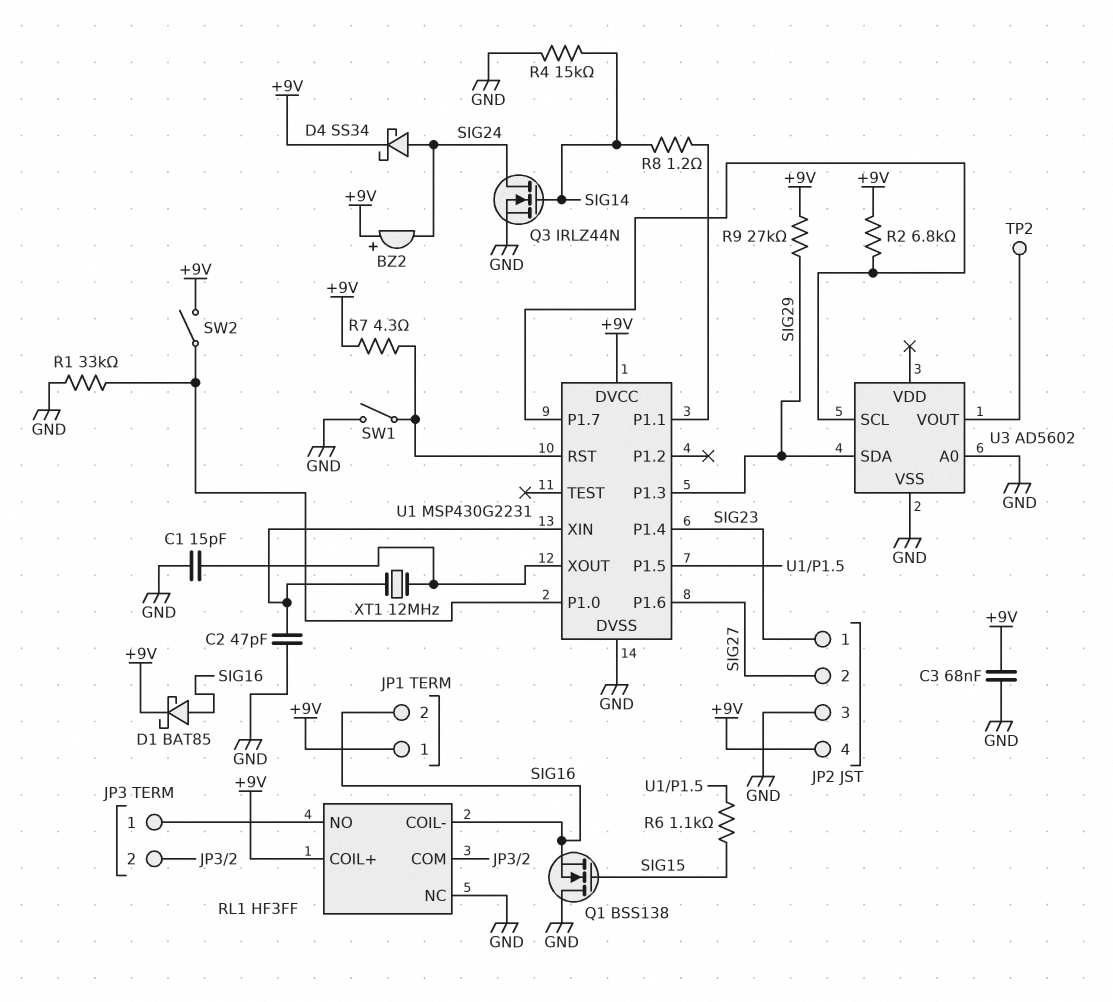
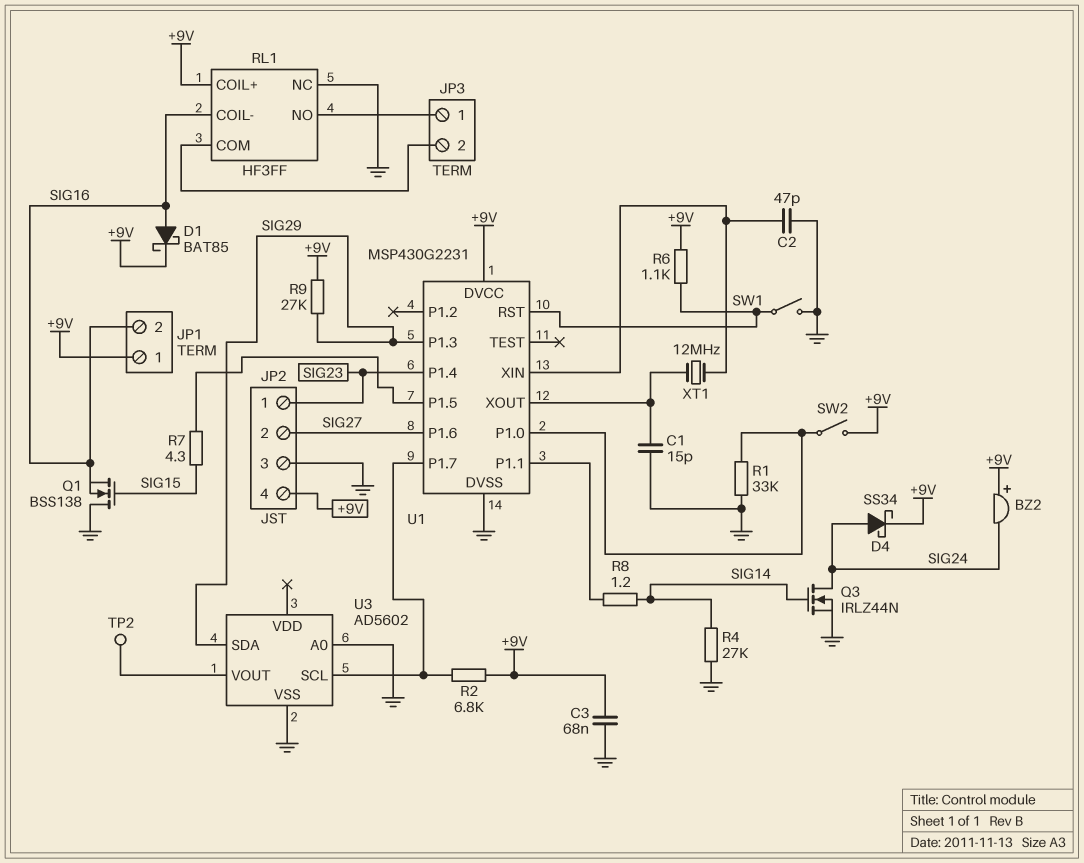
R4: 15k (GND, SIG14) -> 27k (GND, SIG14)
R6: 1.1k (SIG15, U1/P1.5) -> 1.1k (+9V, U1/RST)
R7: 4.3 (+9V, U1/RST) -> 4.3 (SIG15, U1/P1.5)

